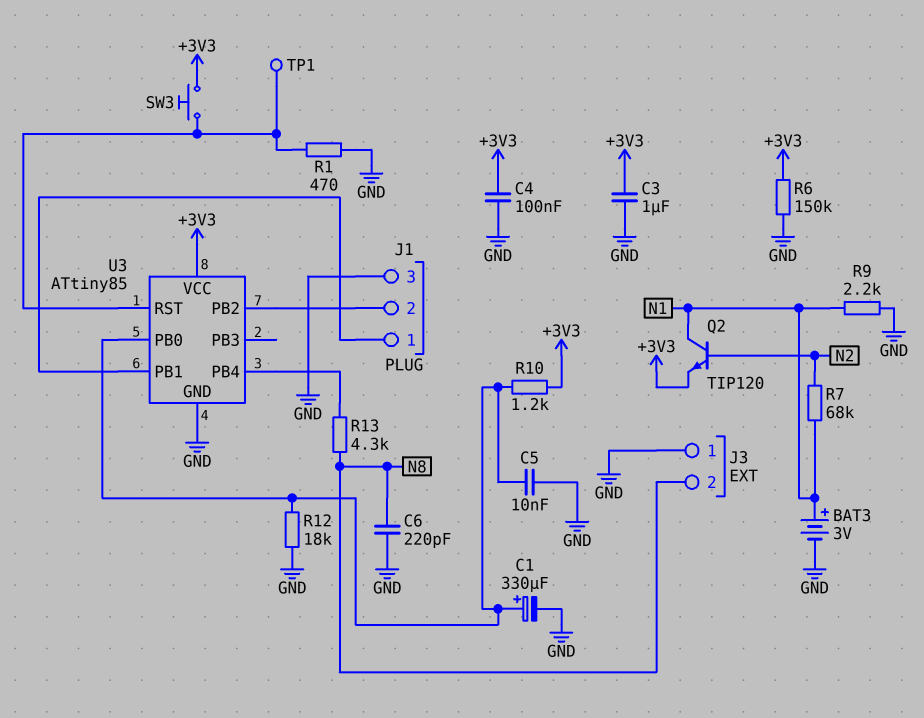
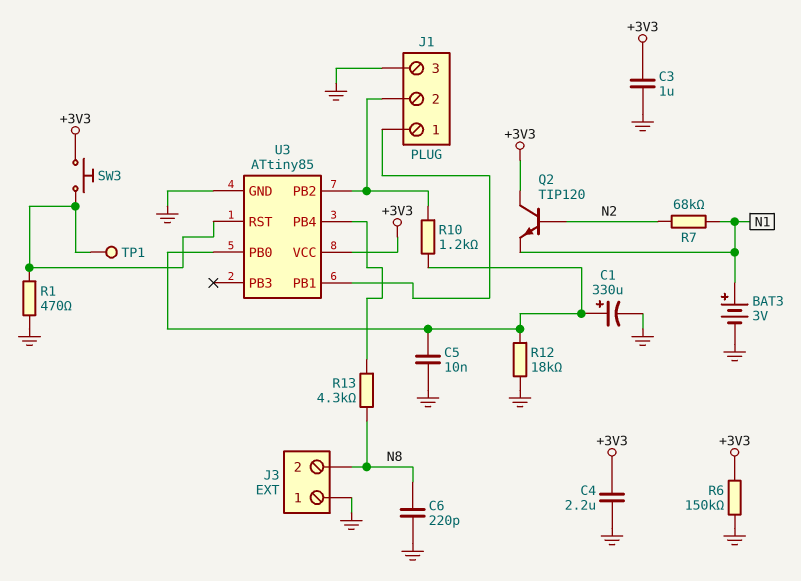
C4: 100nF (+3V3, GND) -> 2.2uF (+3V3, GND)
Q2: NPN TIP120 (B N2, C N1, E +3V3) -> NPN TIP120 (B N2, C +3V3, E N1)
R9: 2.2k (GND, N1) -> none
R10: 1.2k (+3V3, U3/PB0) -> 1.2k (J1/2, U3/PB0)

